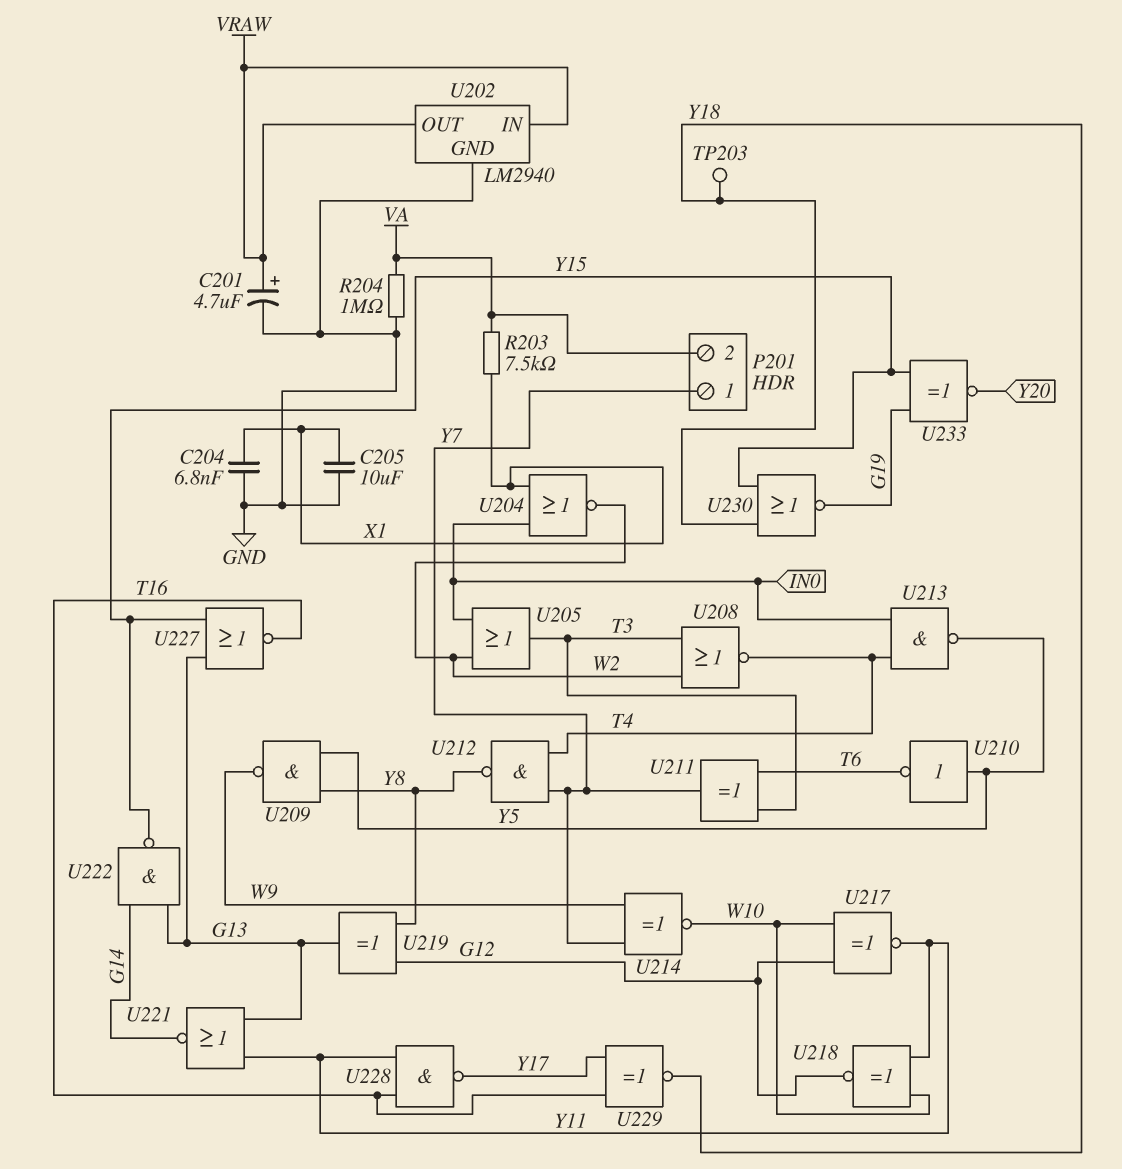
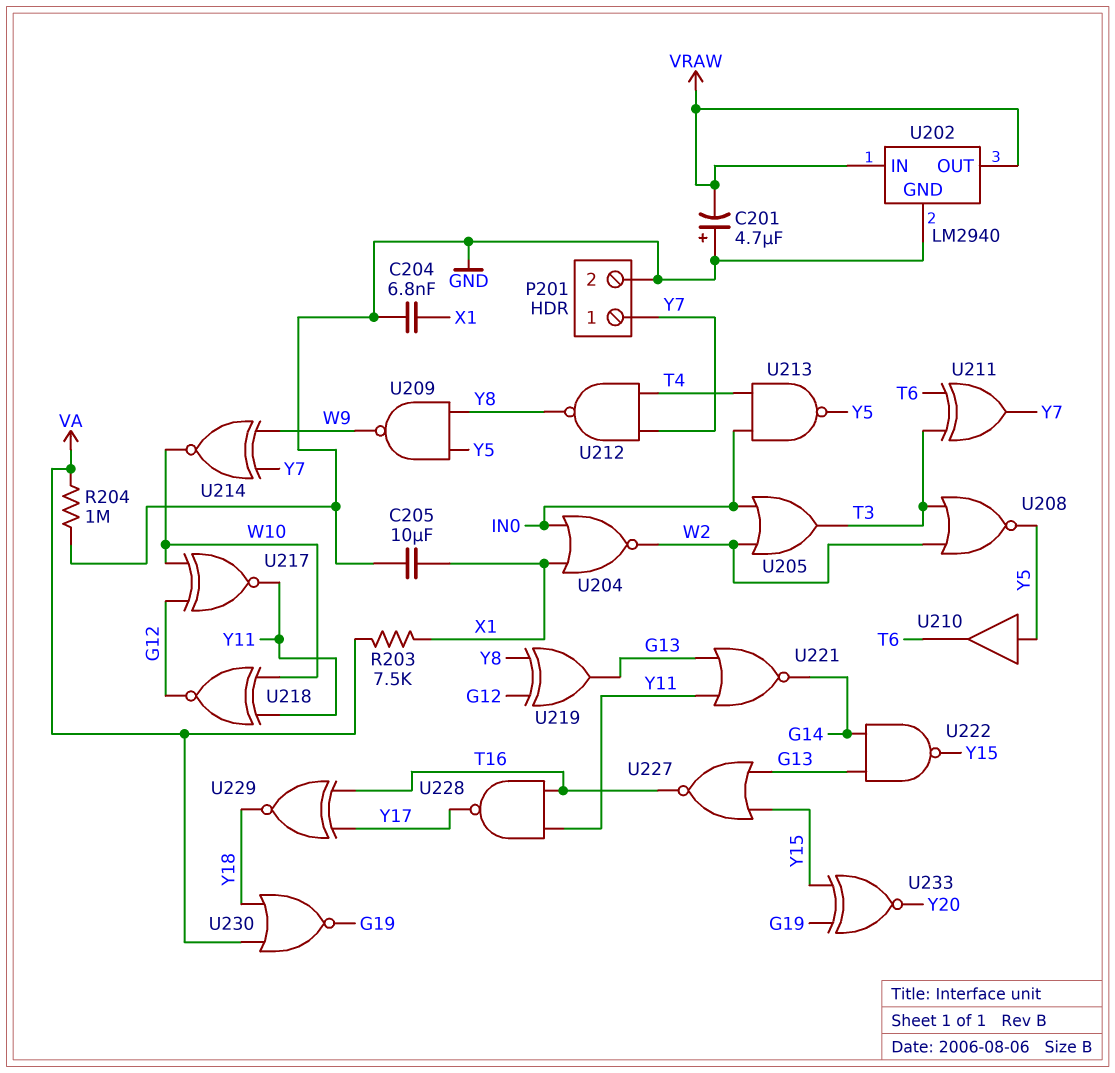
C201: 4.7uF (plus VRAW, minus GND) -> 4.7uF (plus GND, minus VRAW)
P201 pin 2: VA -> GND
TP203: test point (Y18) -> none
U208: NOR (in T3, in W2, out T4) -> NOR (in T3, in W2, out Y5)
U210: NOT (in Y5, out T6) -> buffer (in Y5, out T6)
U230: NOR (in Y15, in Y18, out G19) -> NOR (in VA, in Y18, out G19)

